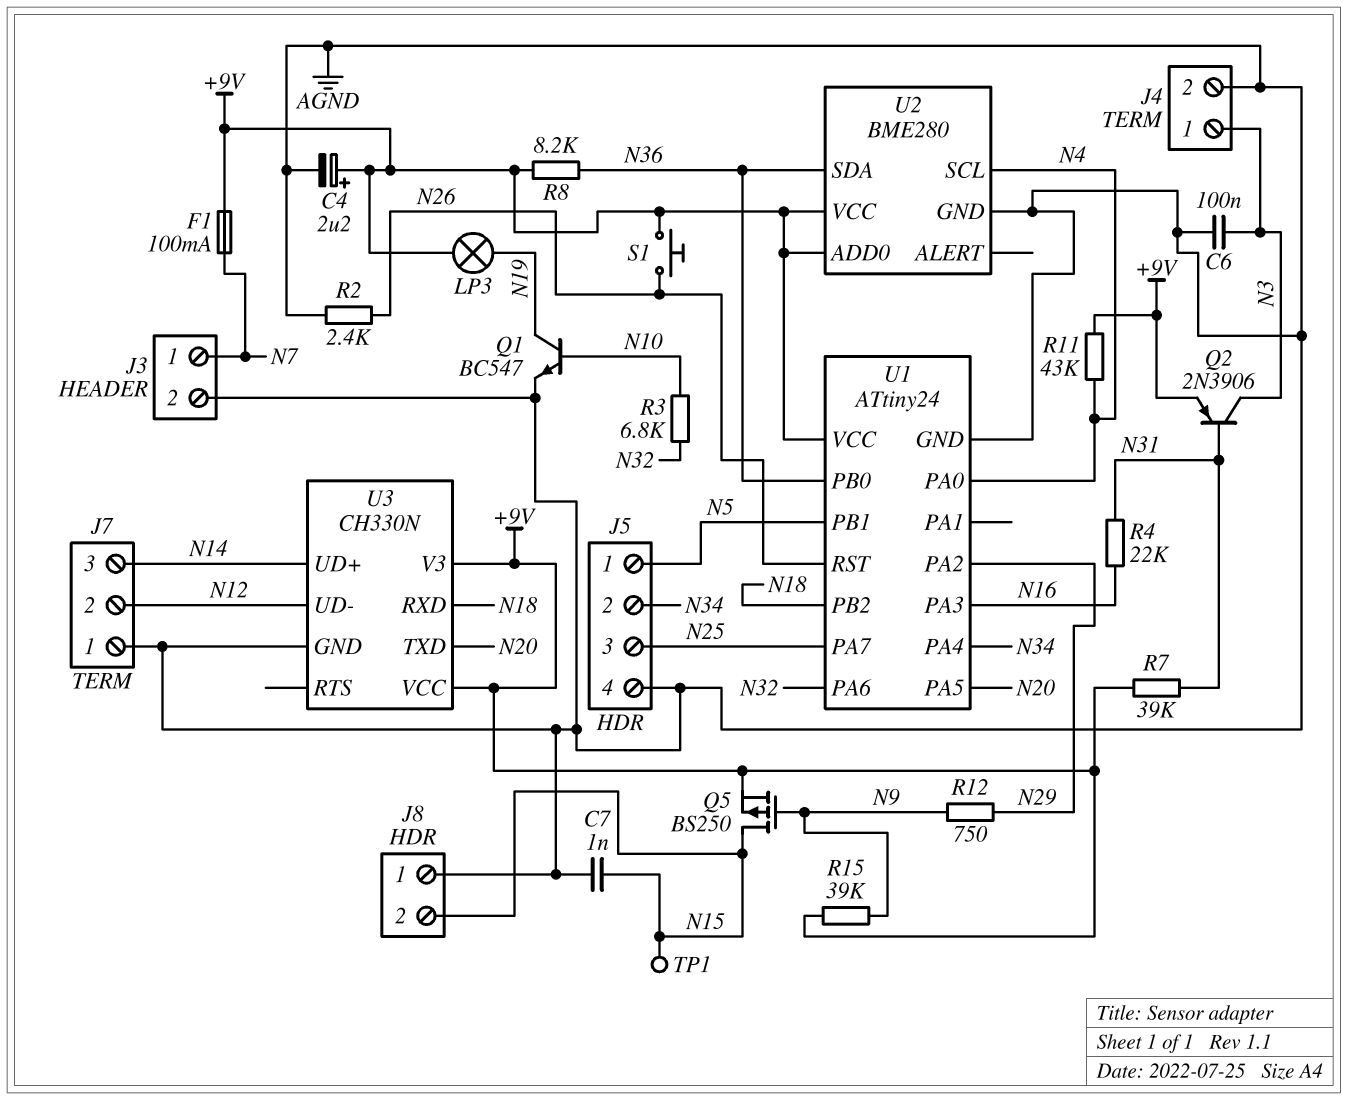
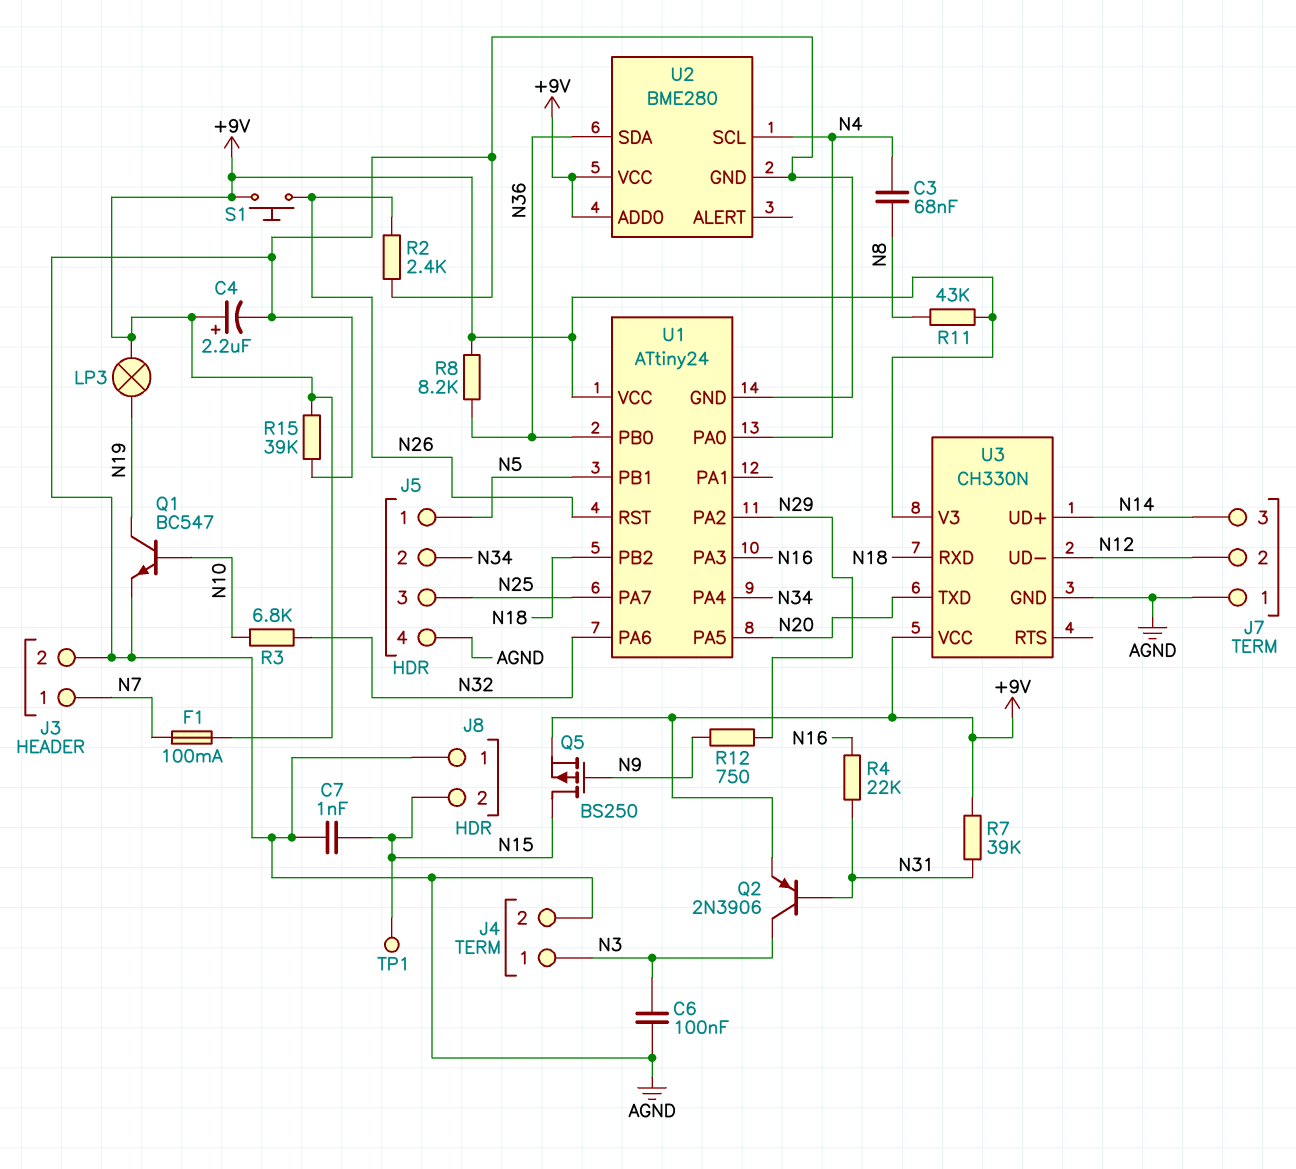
C3: none -> 68nF (N4, N8)
R11: 43k (+9V, N4) -> 43k (+9V, N8)
R15: 39k (+9V, N9) -> 39k (+9V, AGND)

